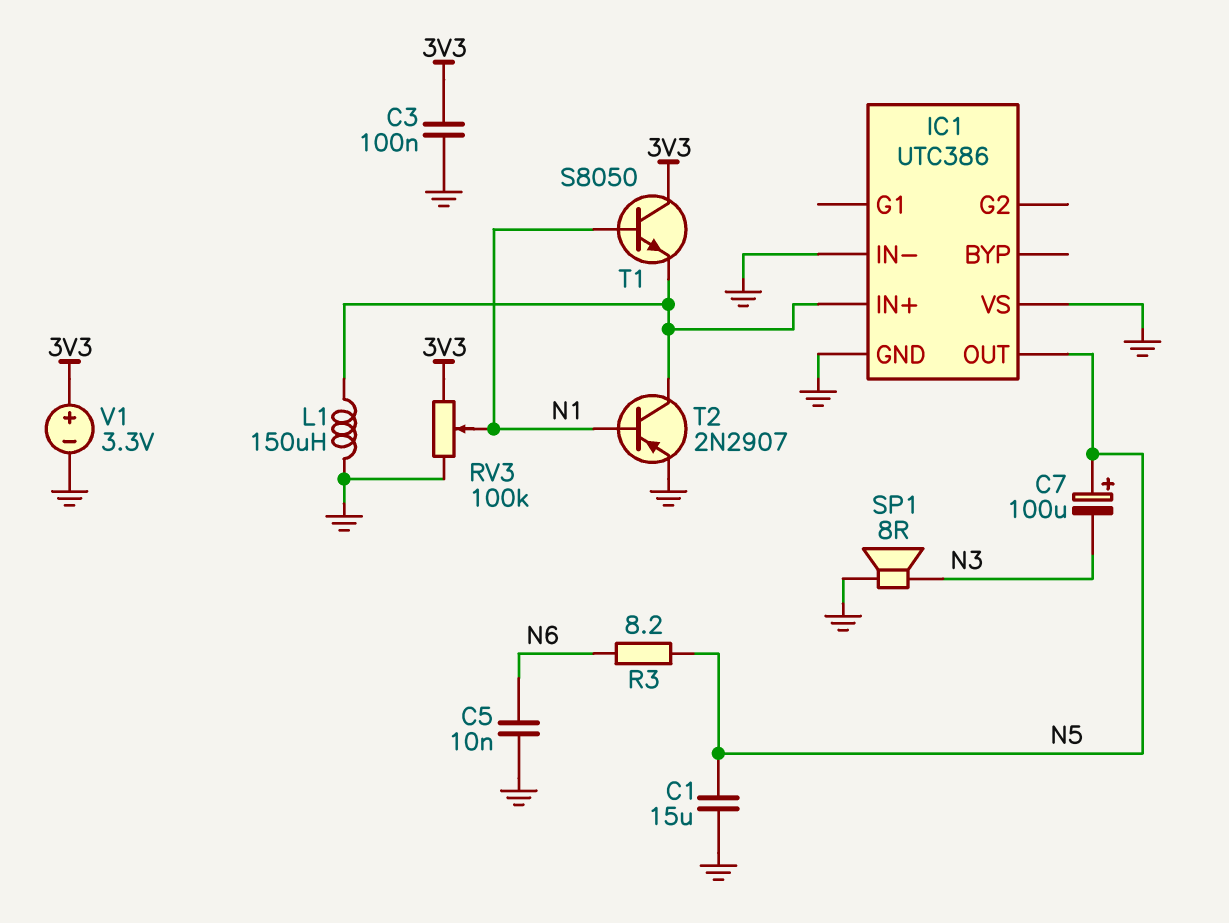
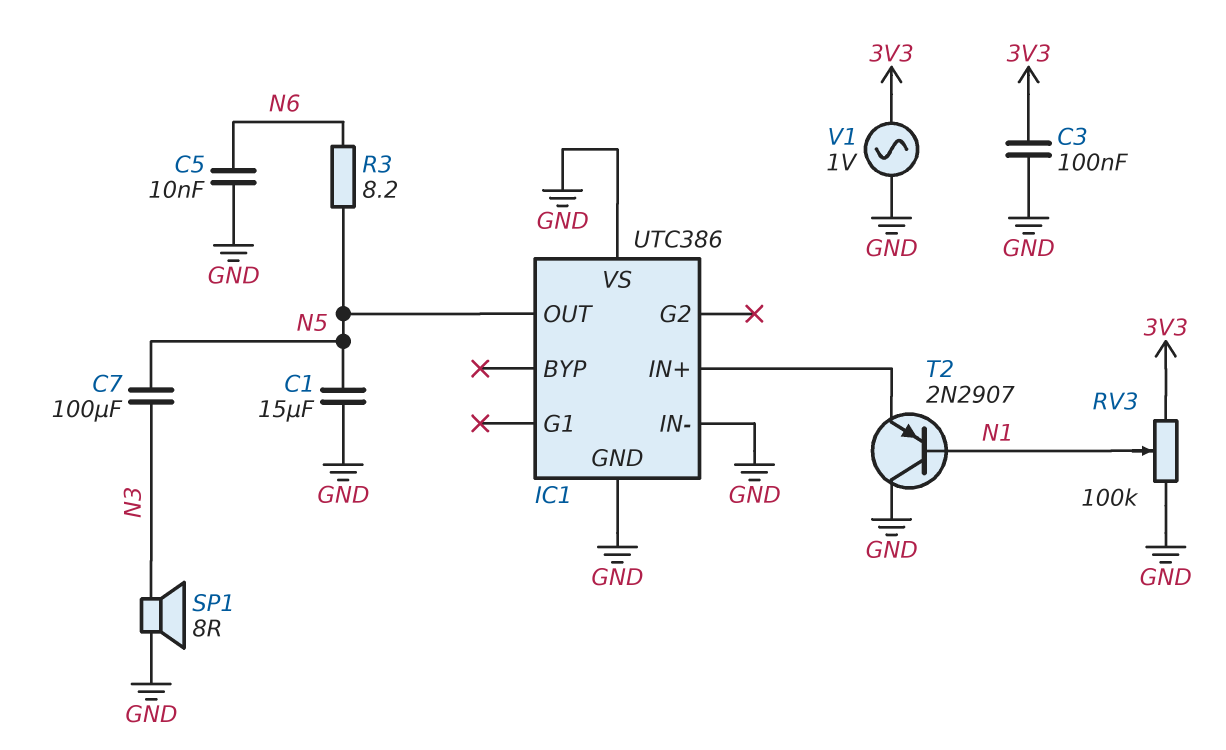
C7: 100uF (plus N5, minus N3) -> 100uF (N3, N5)
L1: 150uH (GND, IC1/IN+) -> none
T1: NPN S8050 (B N1, C 3V3, E IC1/IN+) -> none
T2: PNP 2N2907 (B N1, C IC1/IN+, E GND) -> PNP 2N2907 (B N1, C GND, E IC1/IN+)
V1: 3.3V (plus 3V3, minus GND) -> AC 1V (3V3, GND)

